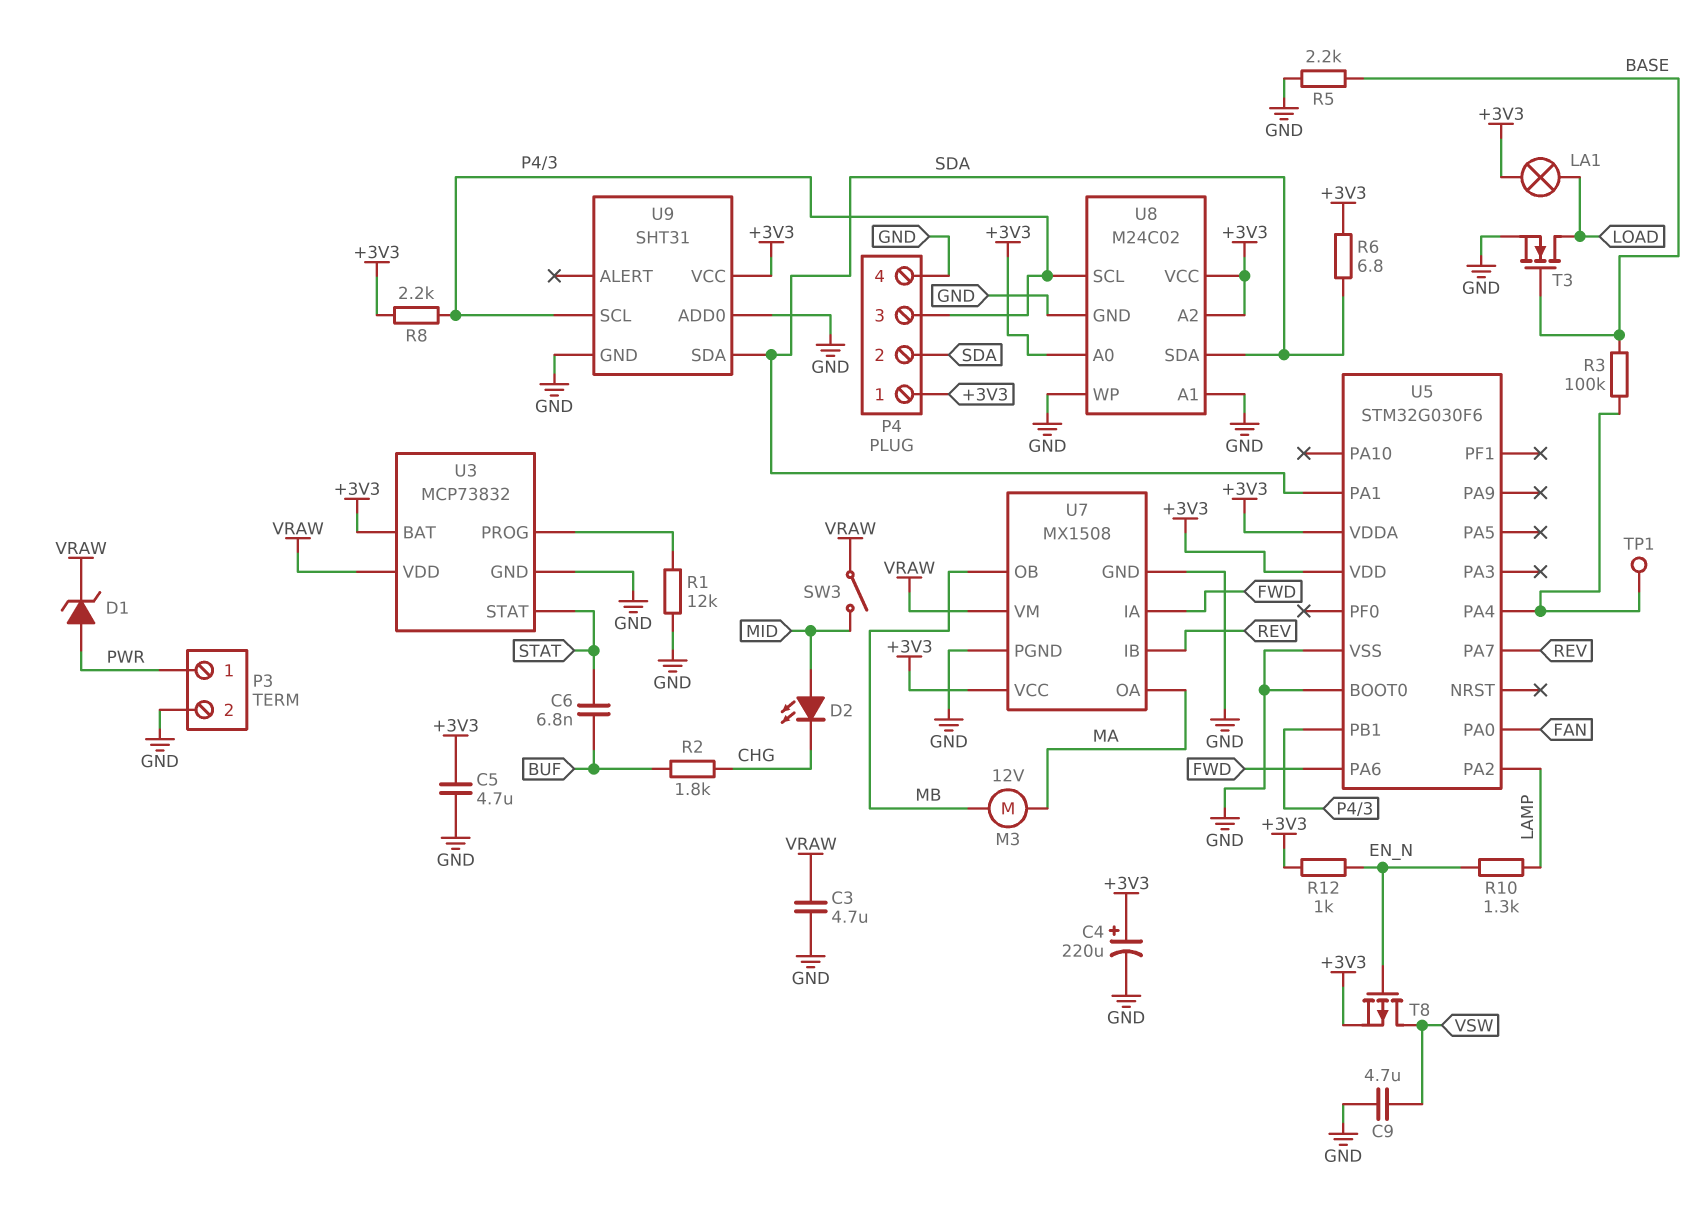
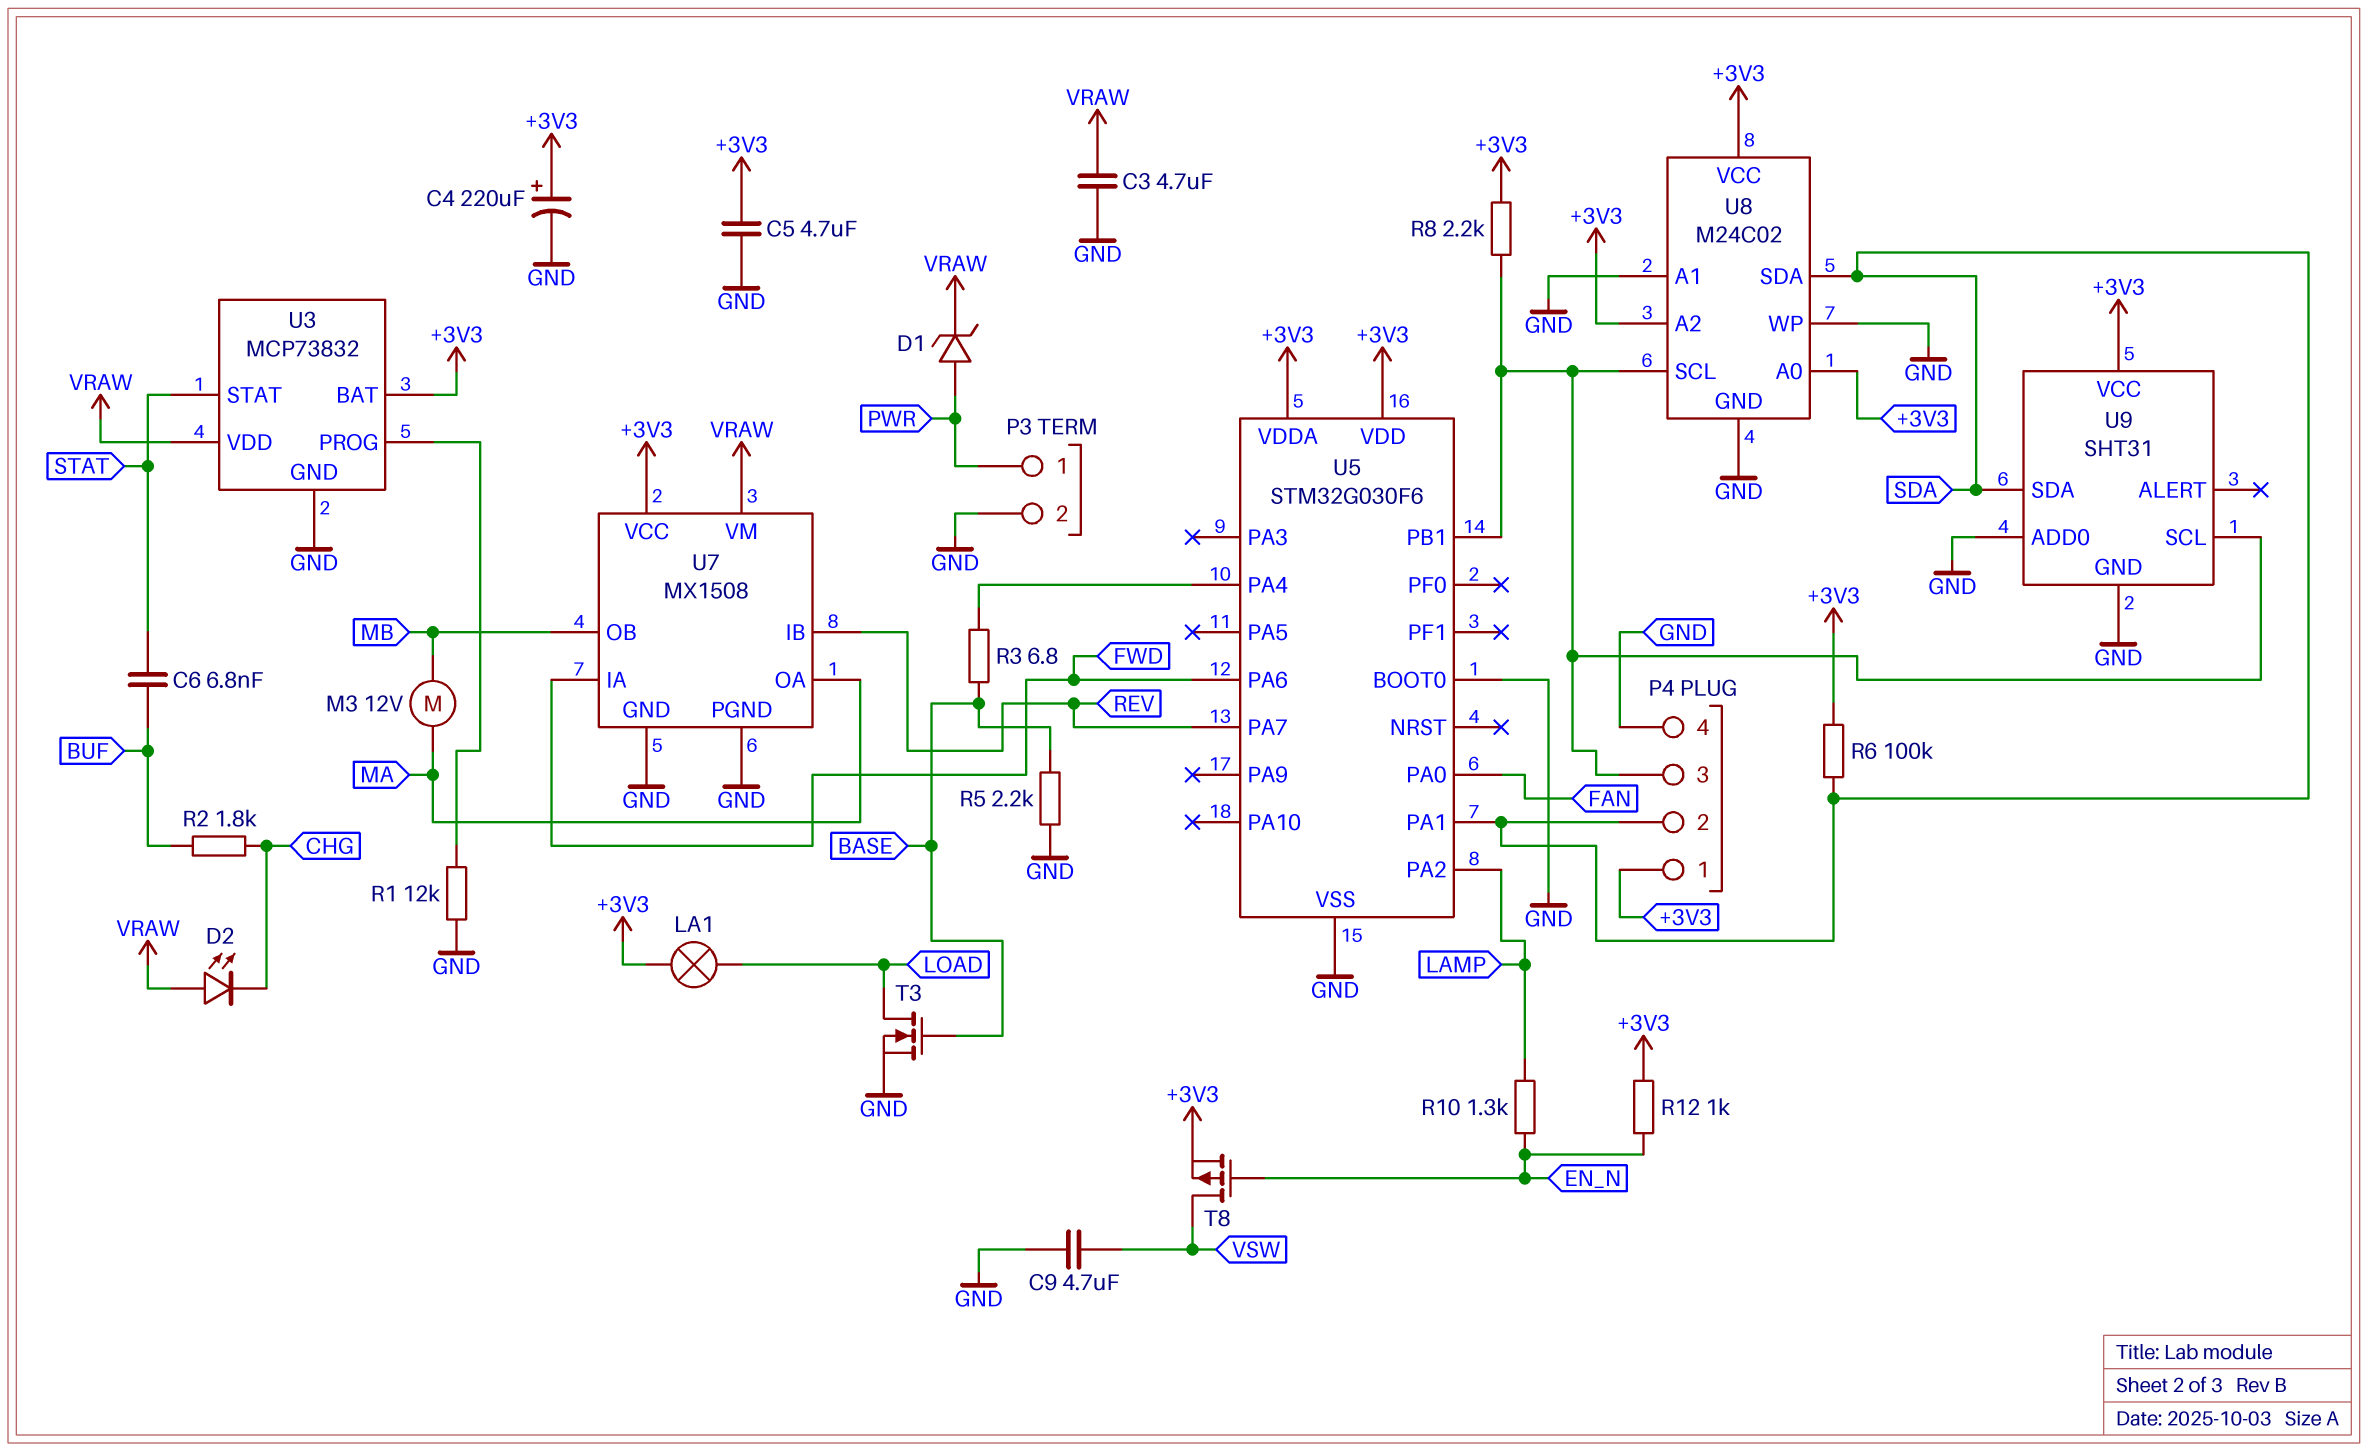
D2: LED (A MID, K CHG) -> LED (A VRAW, K CHG)
R3: 100k (BASE, U5/PA4) -> 6.8 (BASE, U5/PA4)
R6: 6.8 (+3V3, SDA) -> 100k (+3V3, SDA)
SW3: switch (MID, VRAW) -> none
TP1: test point (U5/PA4) -> none

